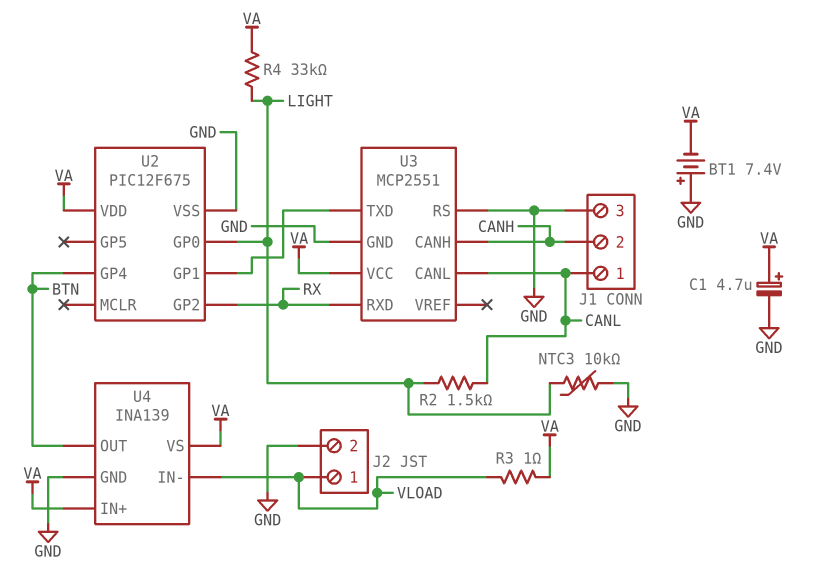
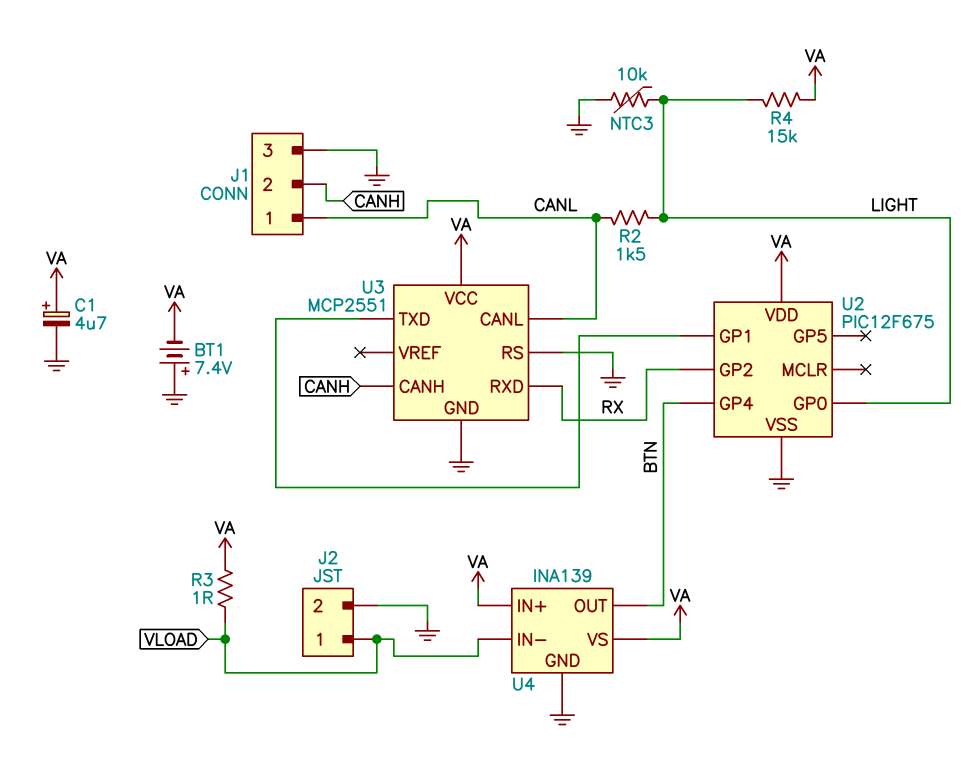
R4: 33k (LIGHT, VA) -> 15k (LIGHT, VA)

